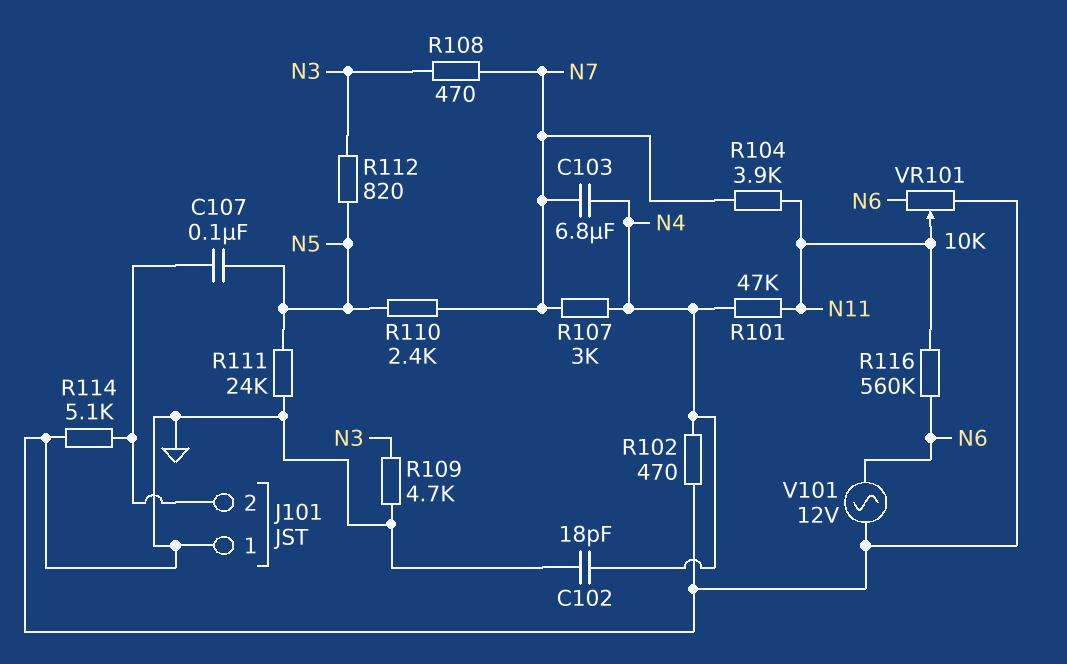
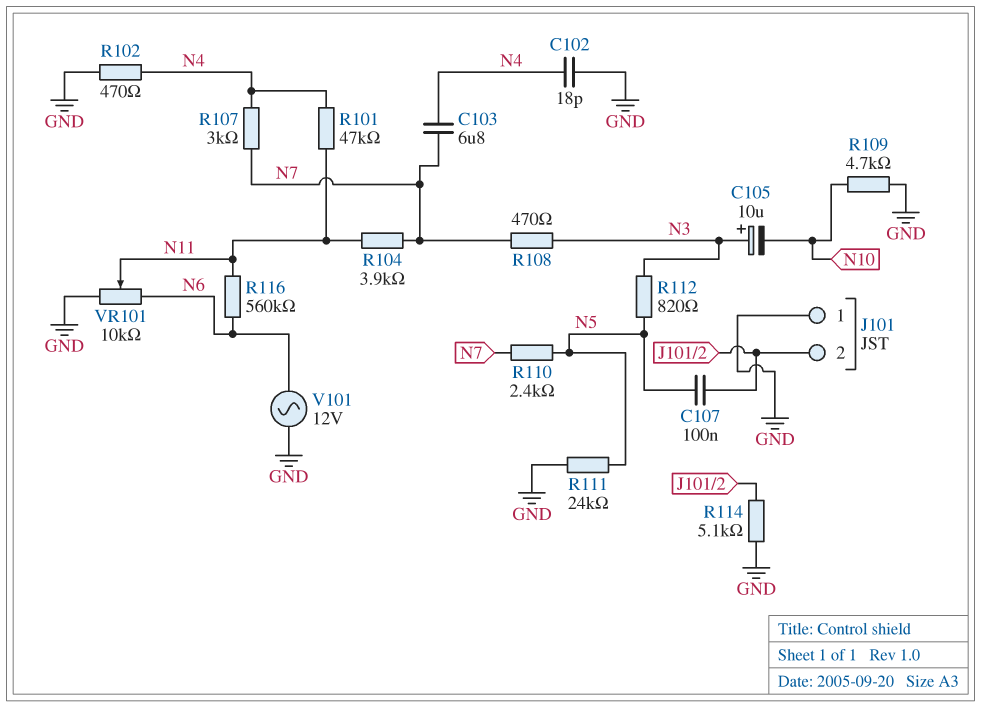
C105: none -> 10uF (plus N3, minus N10)
R109: 4.7k (GND, N3) -> 4.7k (GND, N10)

